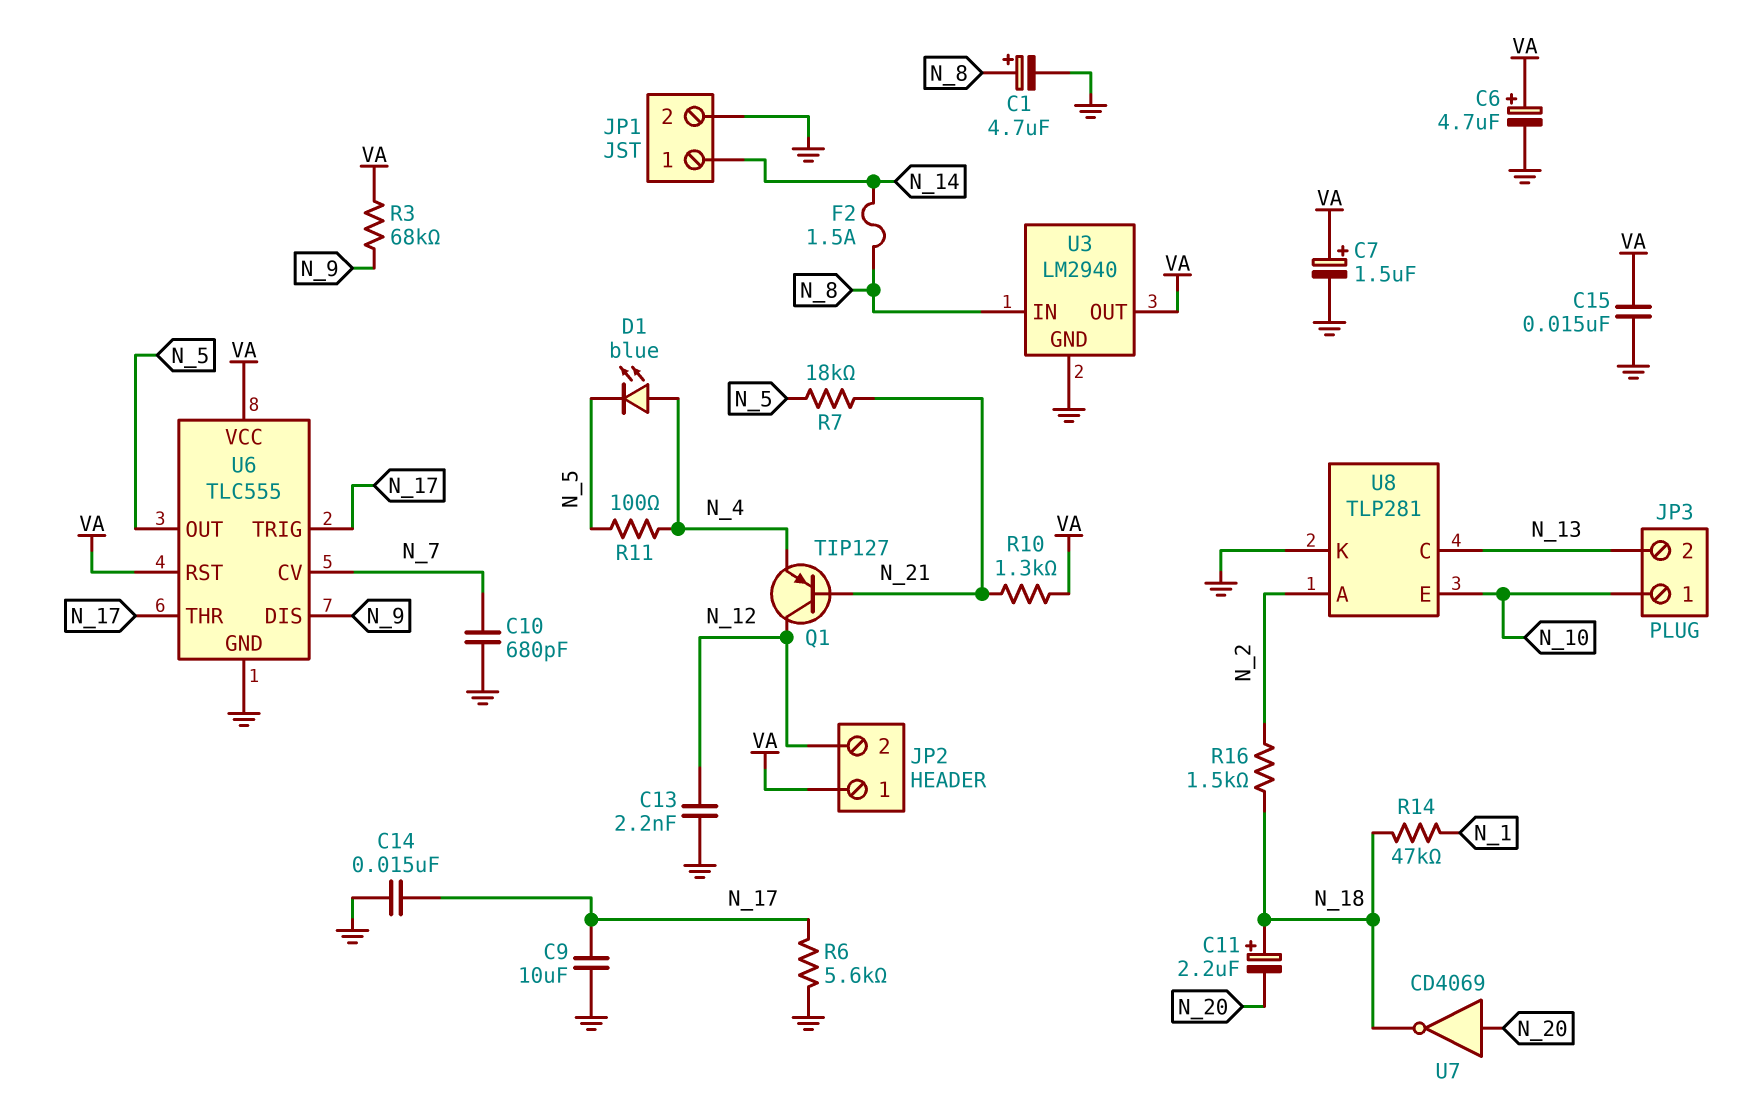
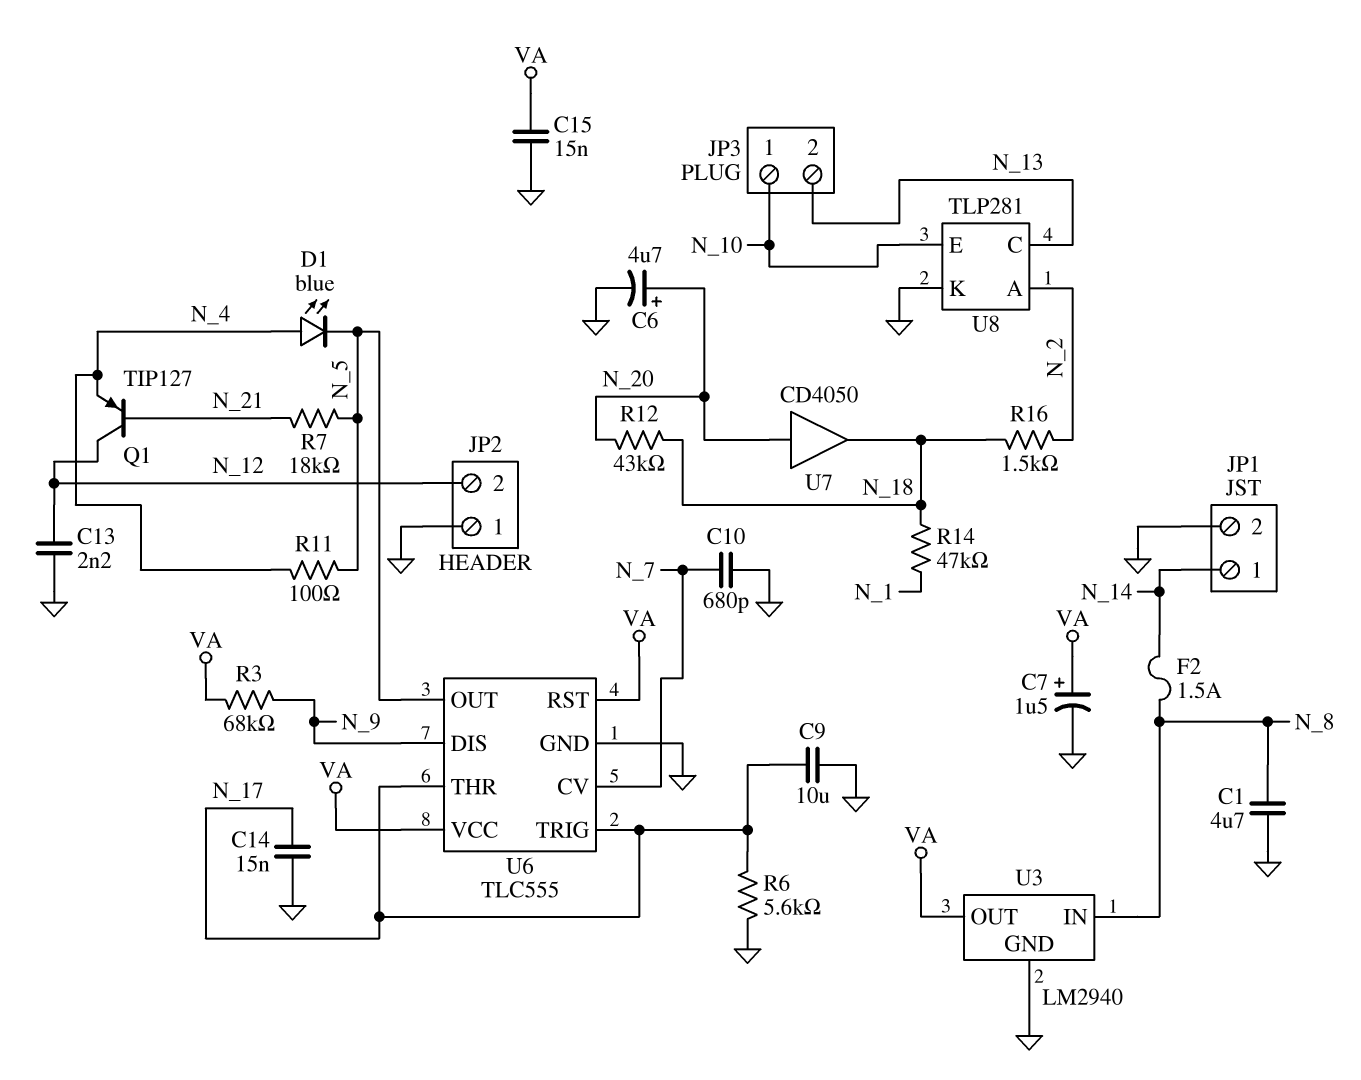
C1: 4.7uF (plus N_8, minus GND) -> 4.7uF (GND, N_8)
C6: 4.7uF (plus VA, minus GND) -> 4.7uF (plus N_20, minus GND)
C11: 2.2uF (plus N_18, minus N_20) -> none
JP2 pin 1: VA -> GND
R10: 1.3k (N_21, VA) -> none
R12: none -> 43k (N_18, N_20)
U7: NOT CD4069 (in N_20, out N_18) -> buffer CD4050 (in N_20, out N_18)

